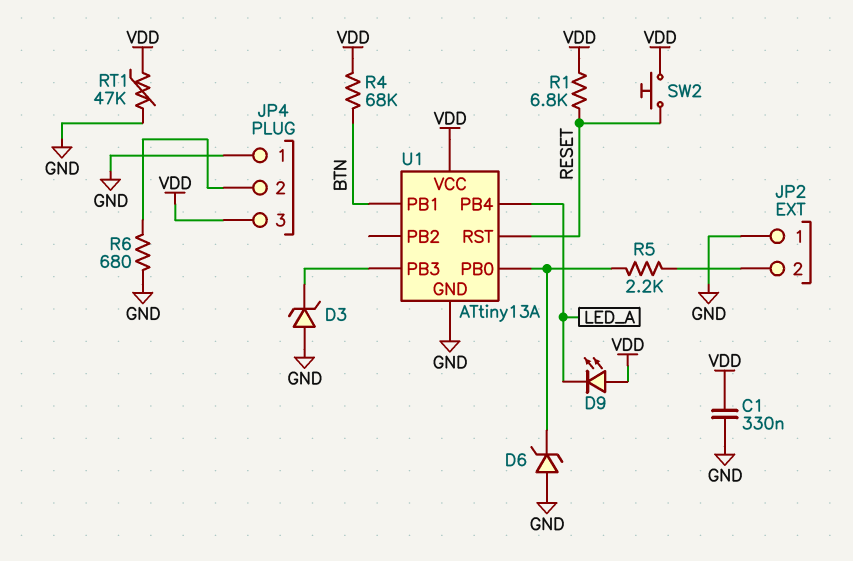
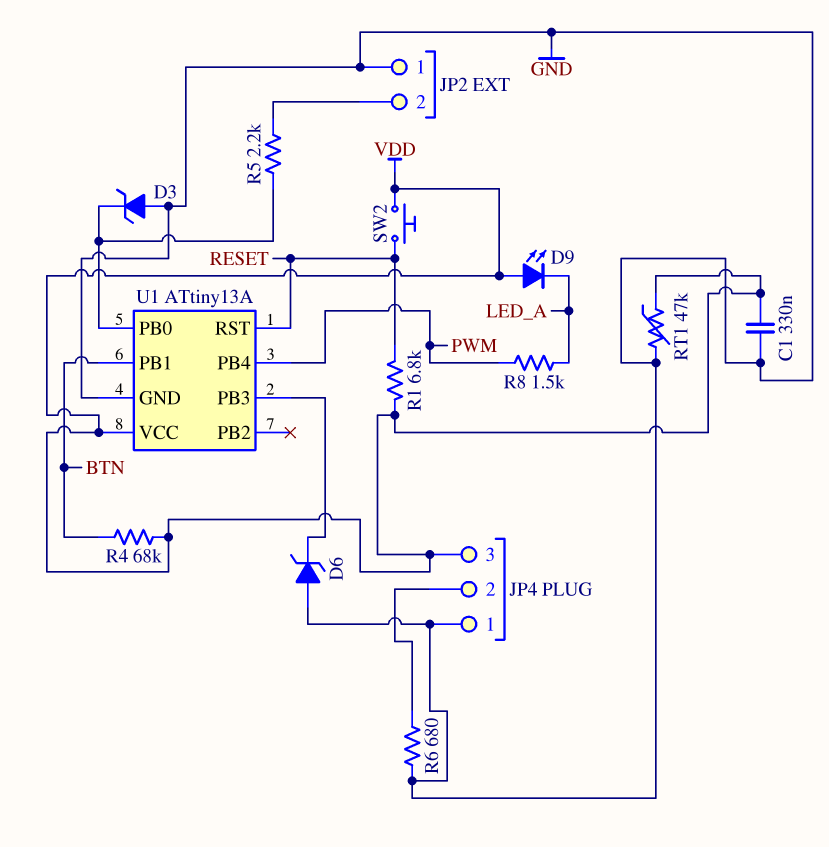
D3: zener (A GND, K U1/PB3) -> zener (A GND, K U1/PB0)
D6: zener (A GND, K U1/PB0) -> zener (A GND, K U1/PB3)
R8: none -> 1.5k (LED_A, PWM)
U1 pin PB4: LED_A -> PWM

